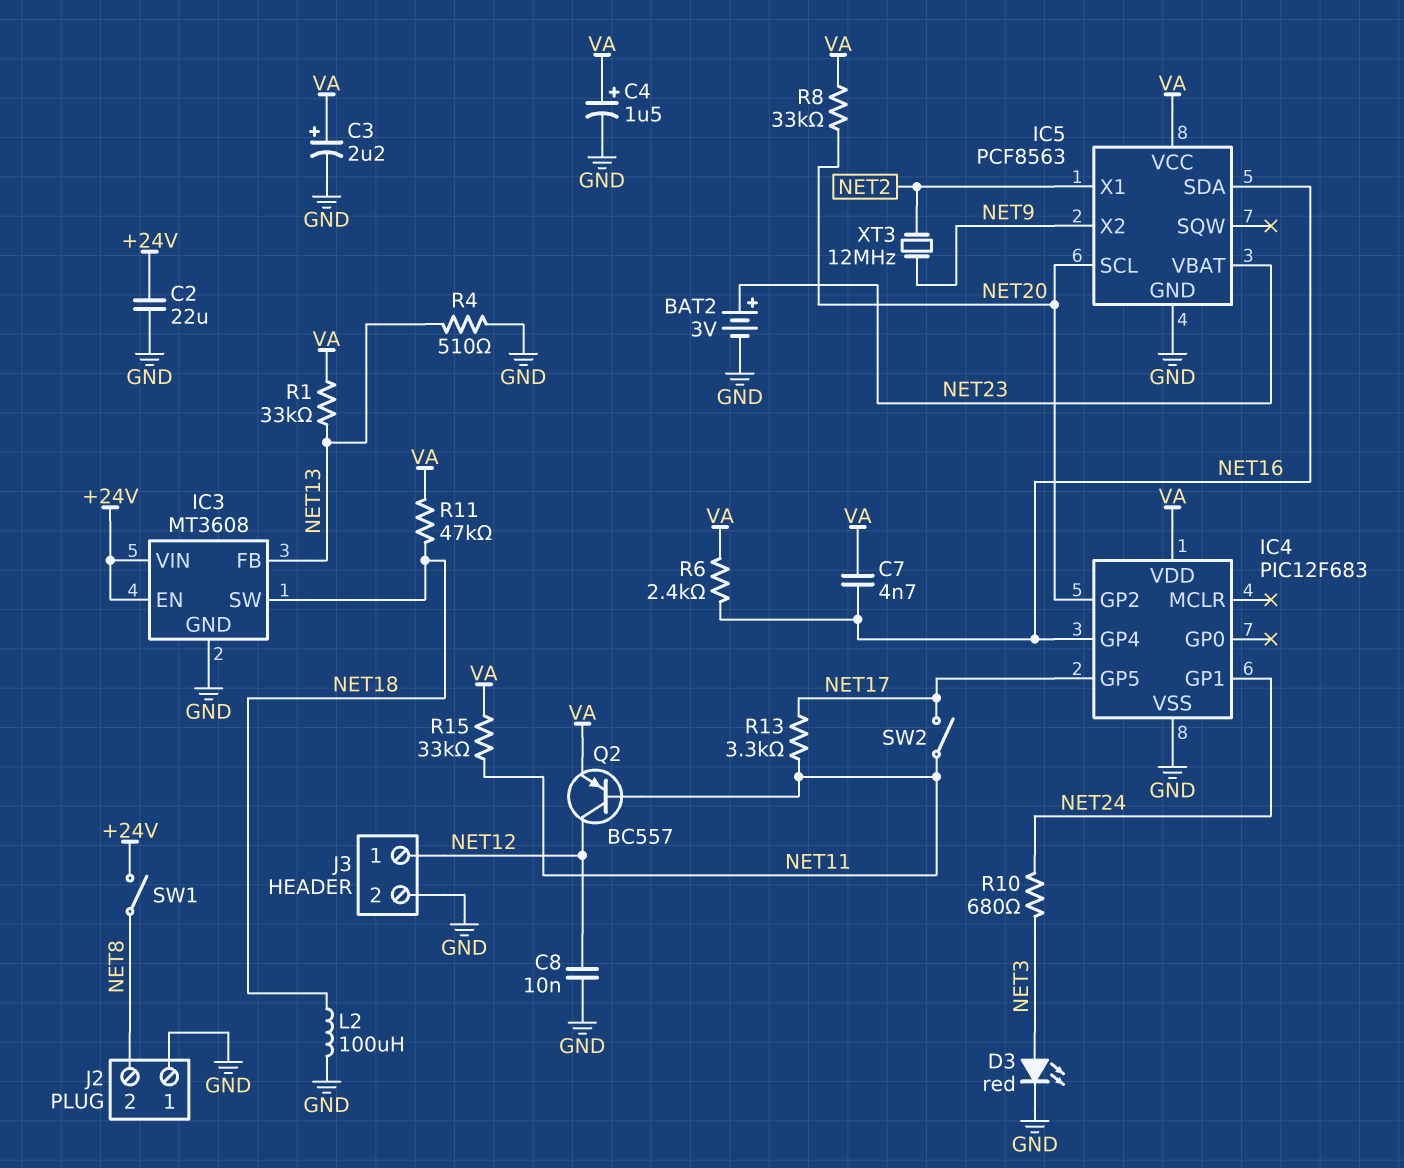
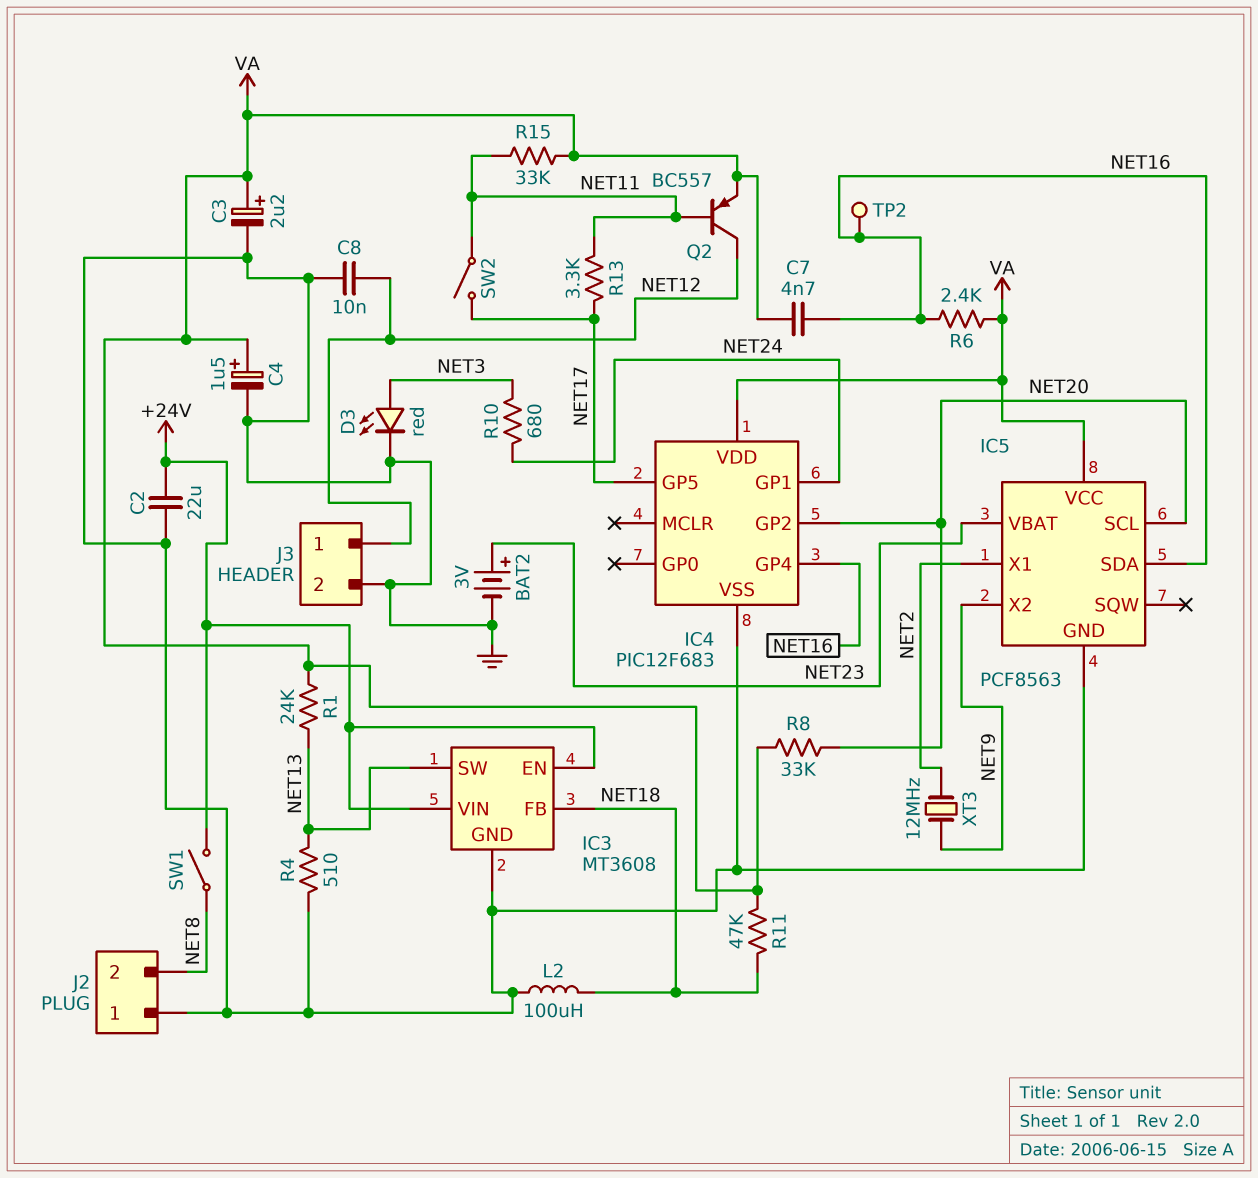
IC3 pin FB: NET13 -> NET18
IC3 pin SW: NET18 -> NET13
R1: 33k (NET13, VA) -> 24k (NET13, VA)
TP2: none -> test point (NET16)

